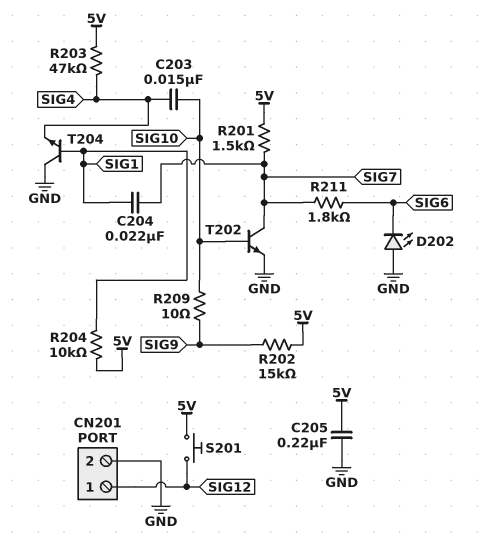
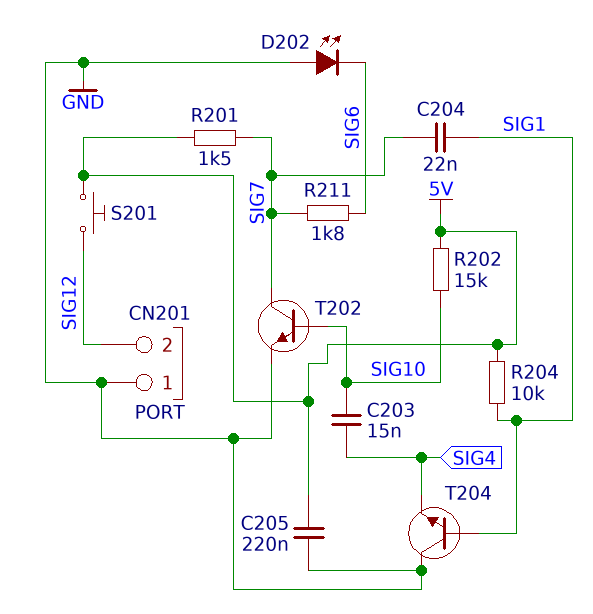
CN201 pin 1: SIG12 -> GND
CN201 pin 2: GND -> SIG12
R202: 15k (5V, SIG9) -> 15k (5V, SIG10)
R203: 47k (5V, SIG4) -> none
R209: 10 (SIG9, SIG10) -> none

